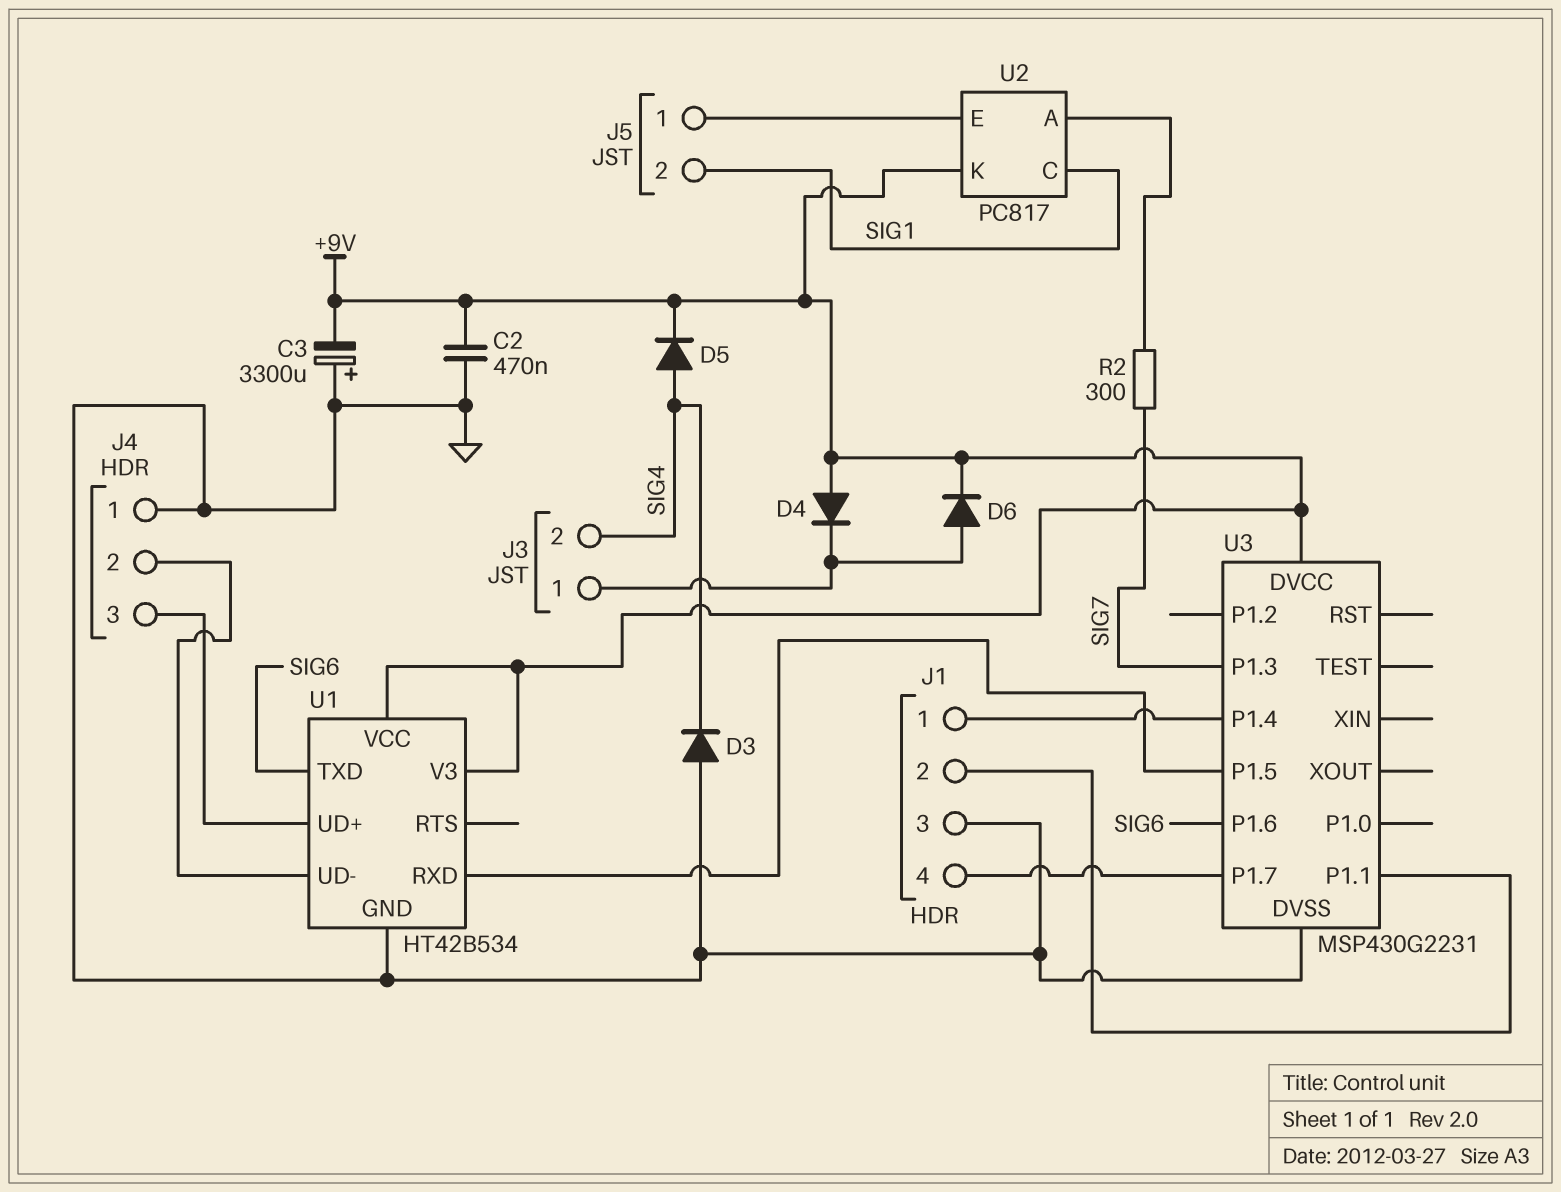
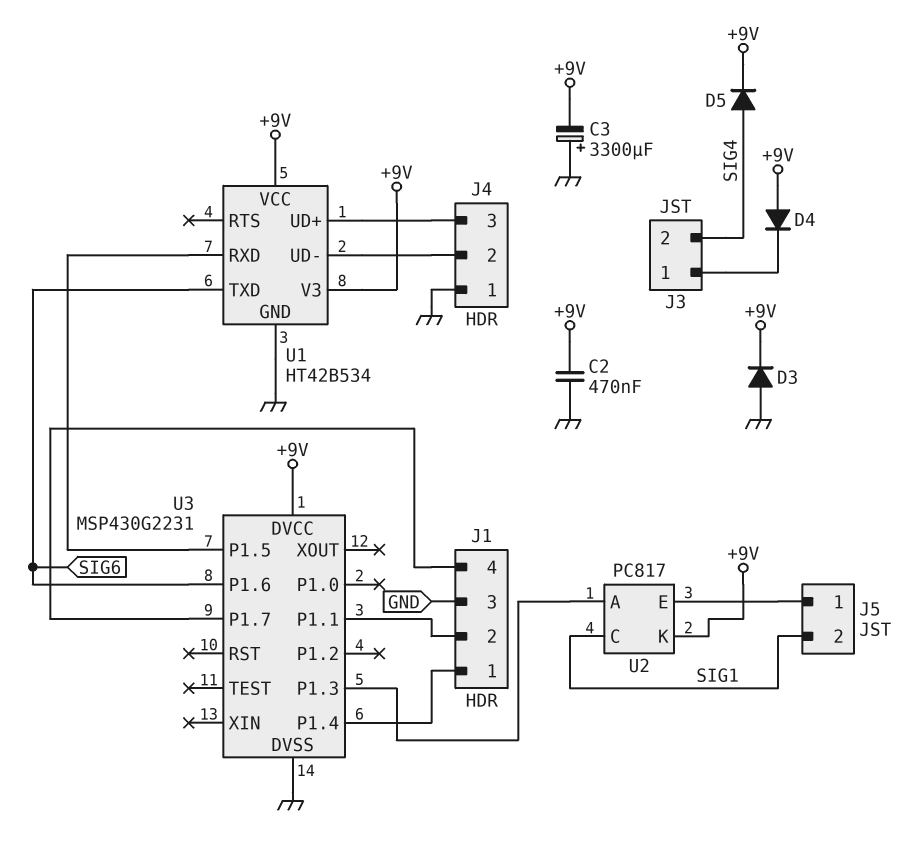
D3: diode (A GND, K SIG4) -> diode (A GND, K +9V)
D6: diode (A J3/1, K +9V) -> none
R2: 300 (SIG7, U2/A) -> none
U3 pin P1.3: SIG7 -> U2/A

